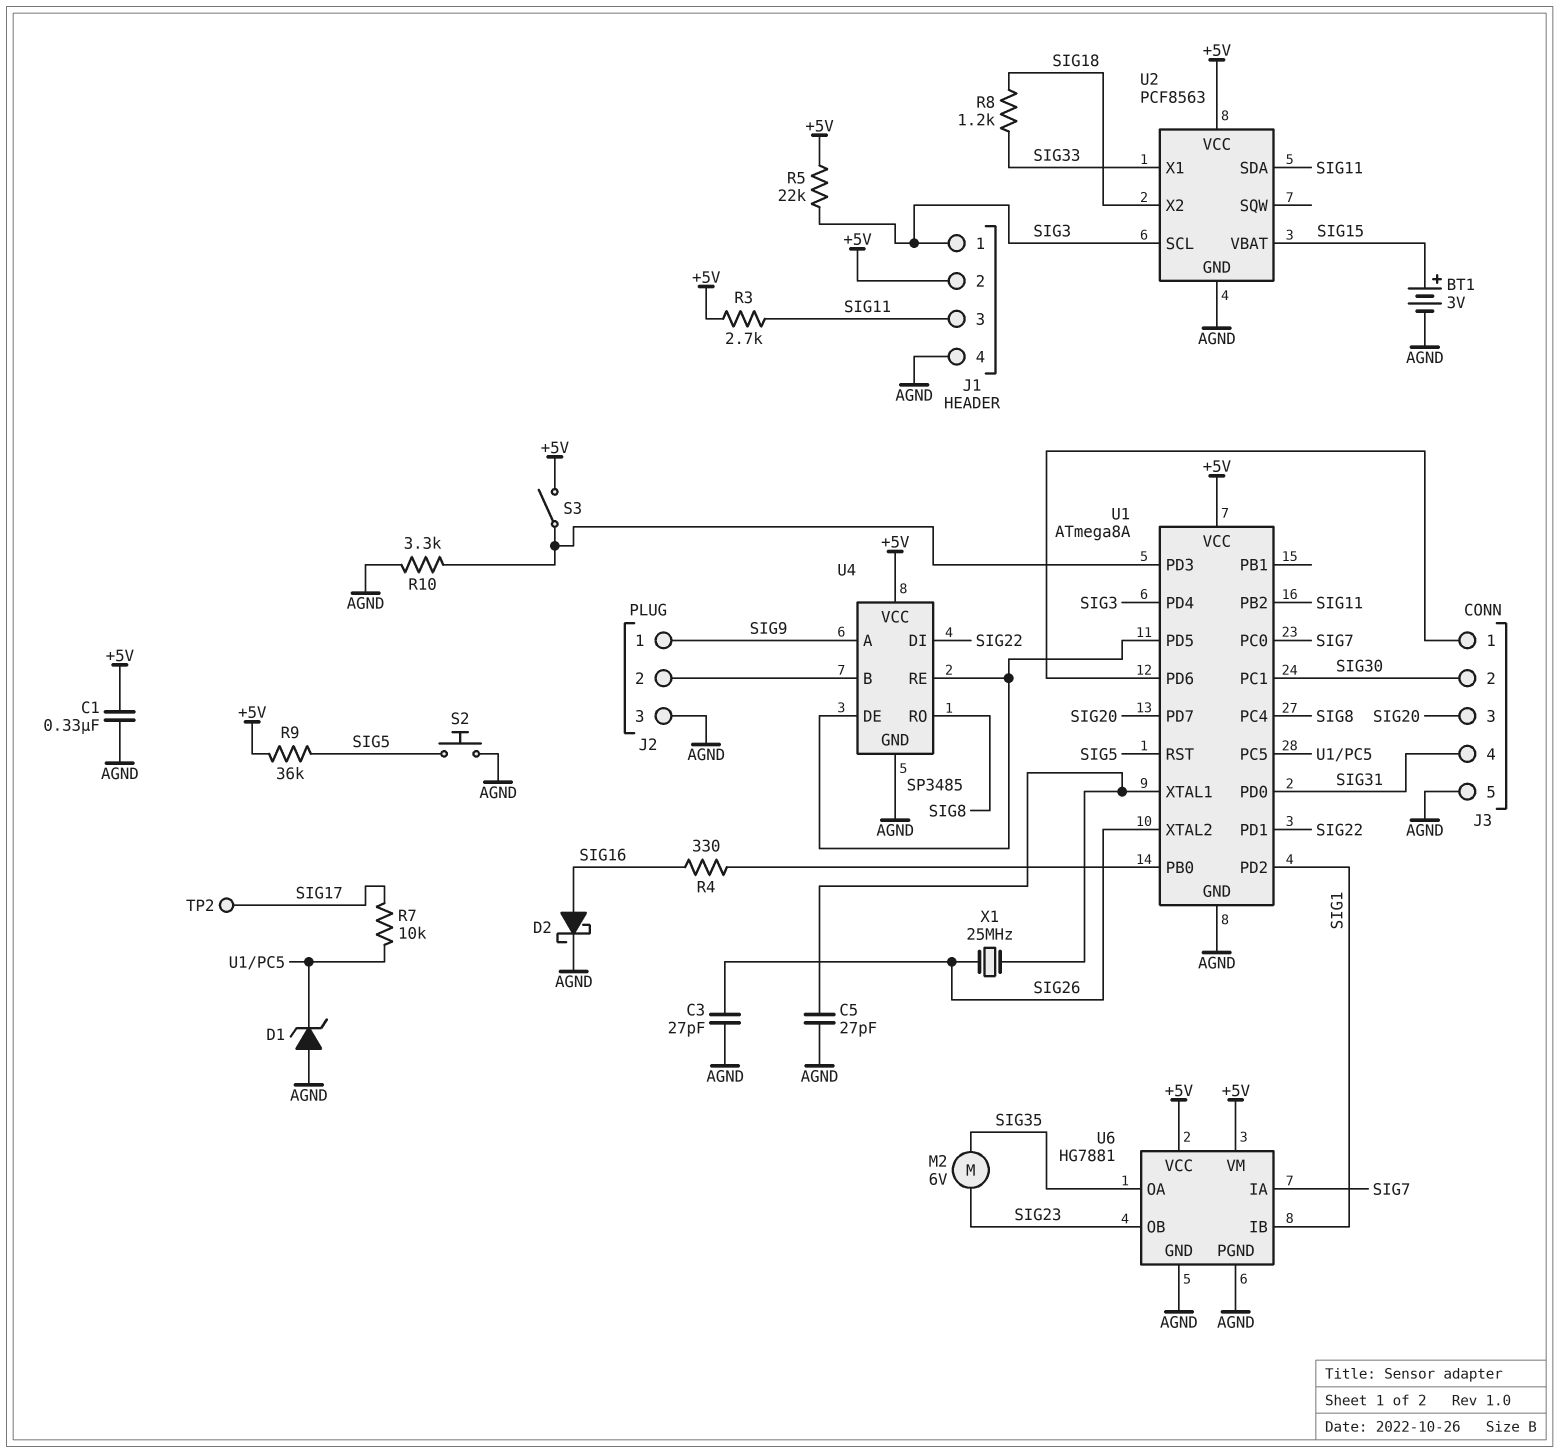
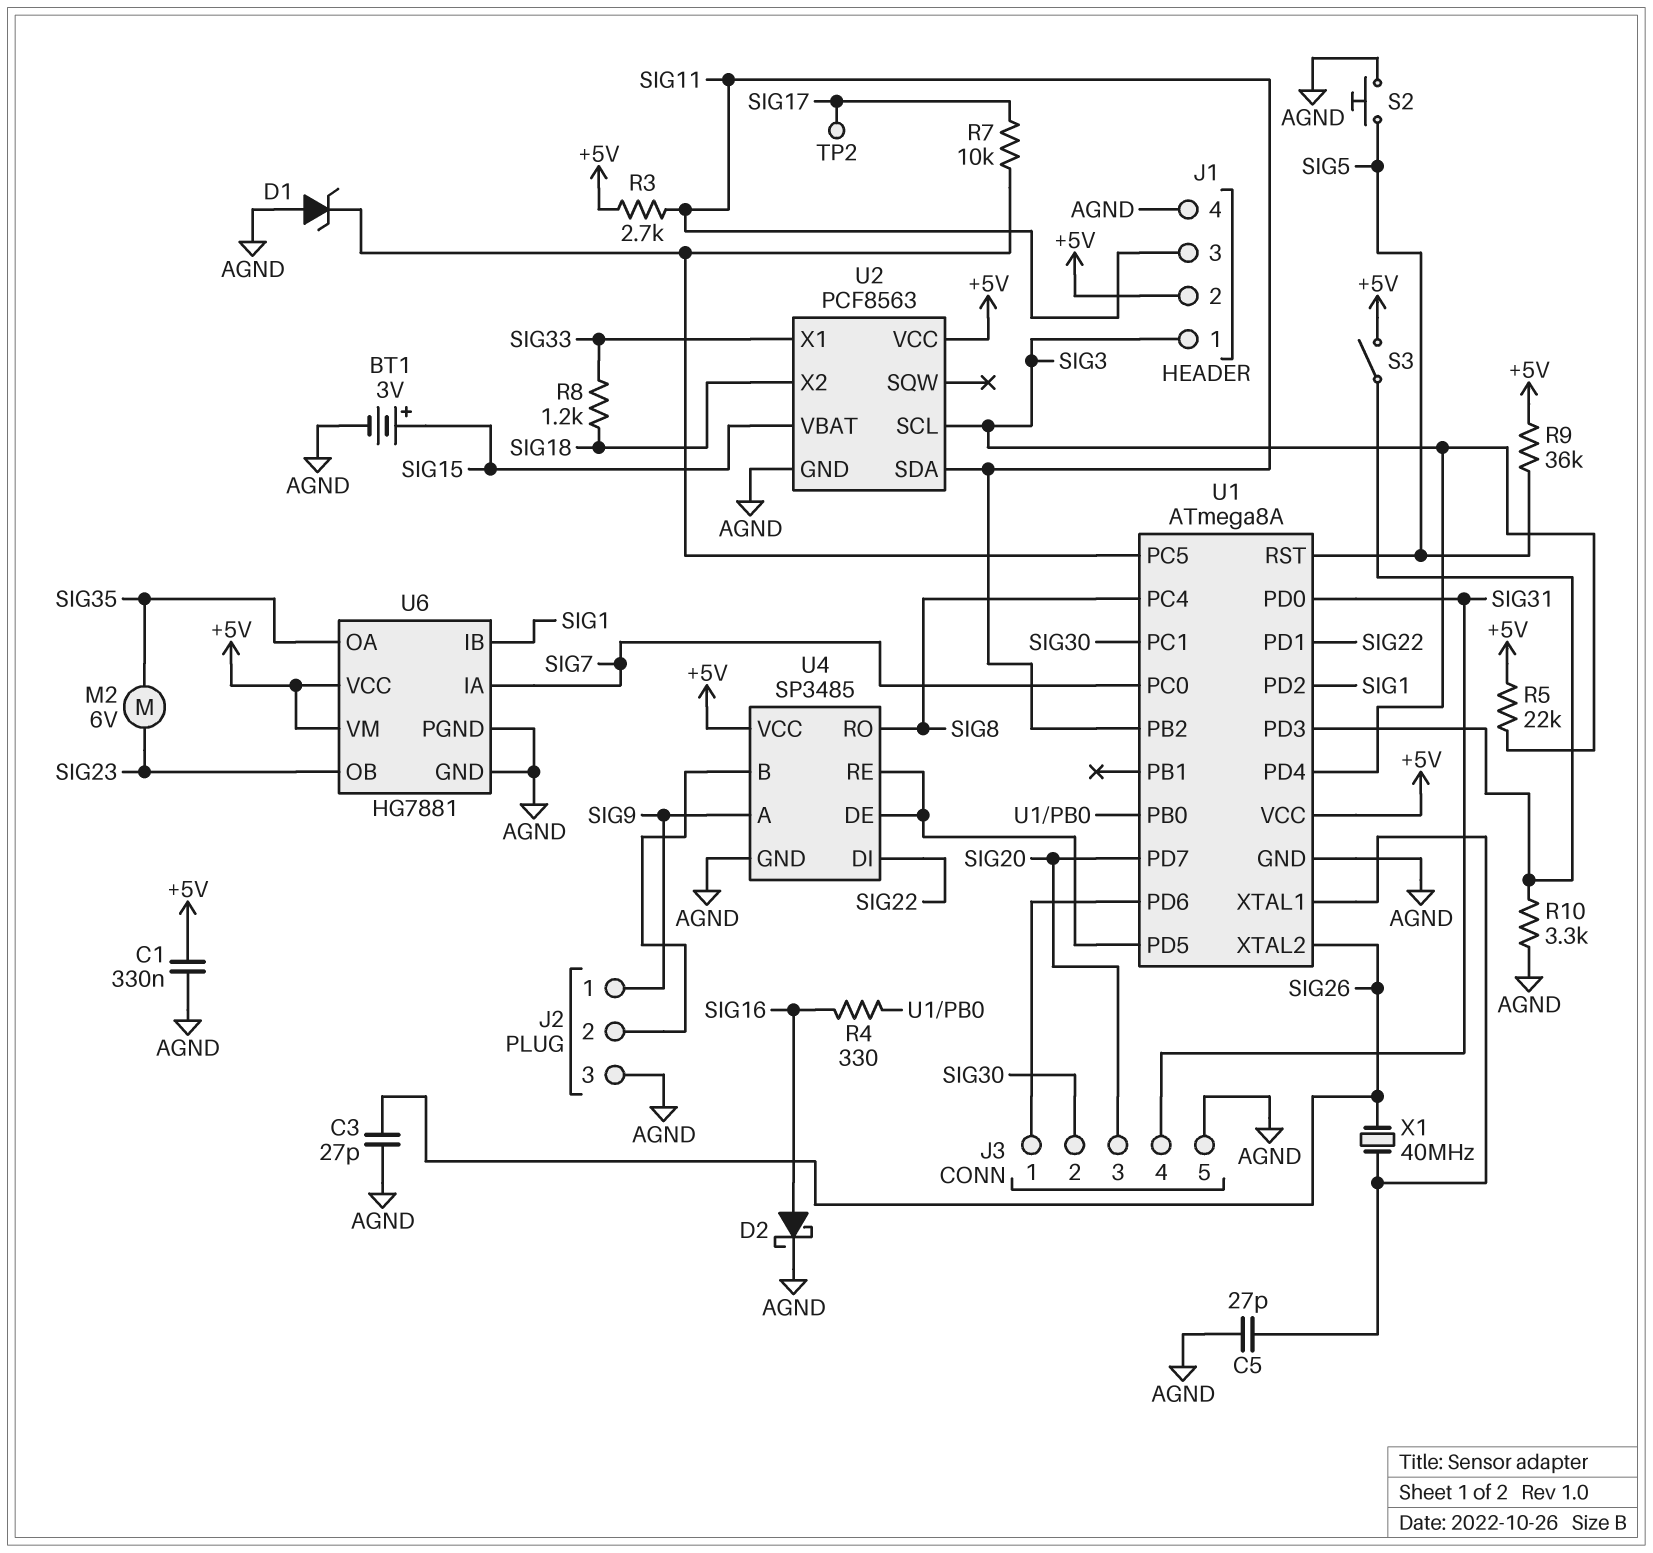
X1: 25MHz (SIG26, U1/XTAL1) -> 40MHz (SIG26, U1/XTAL1)

